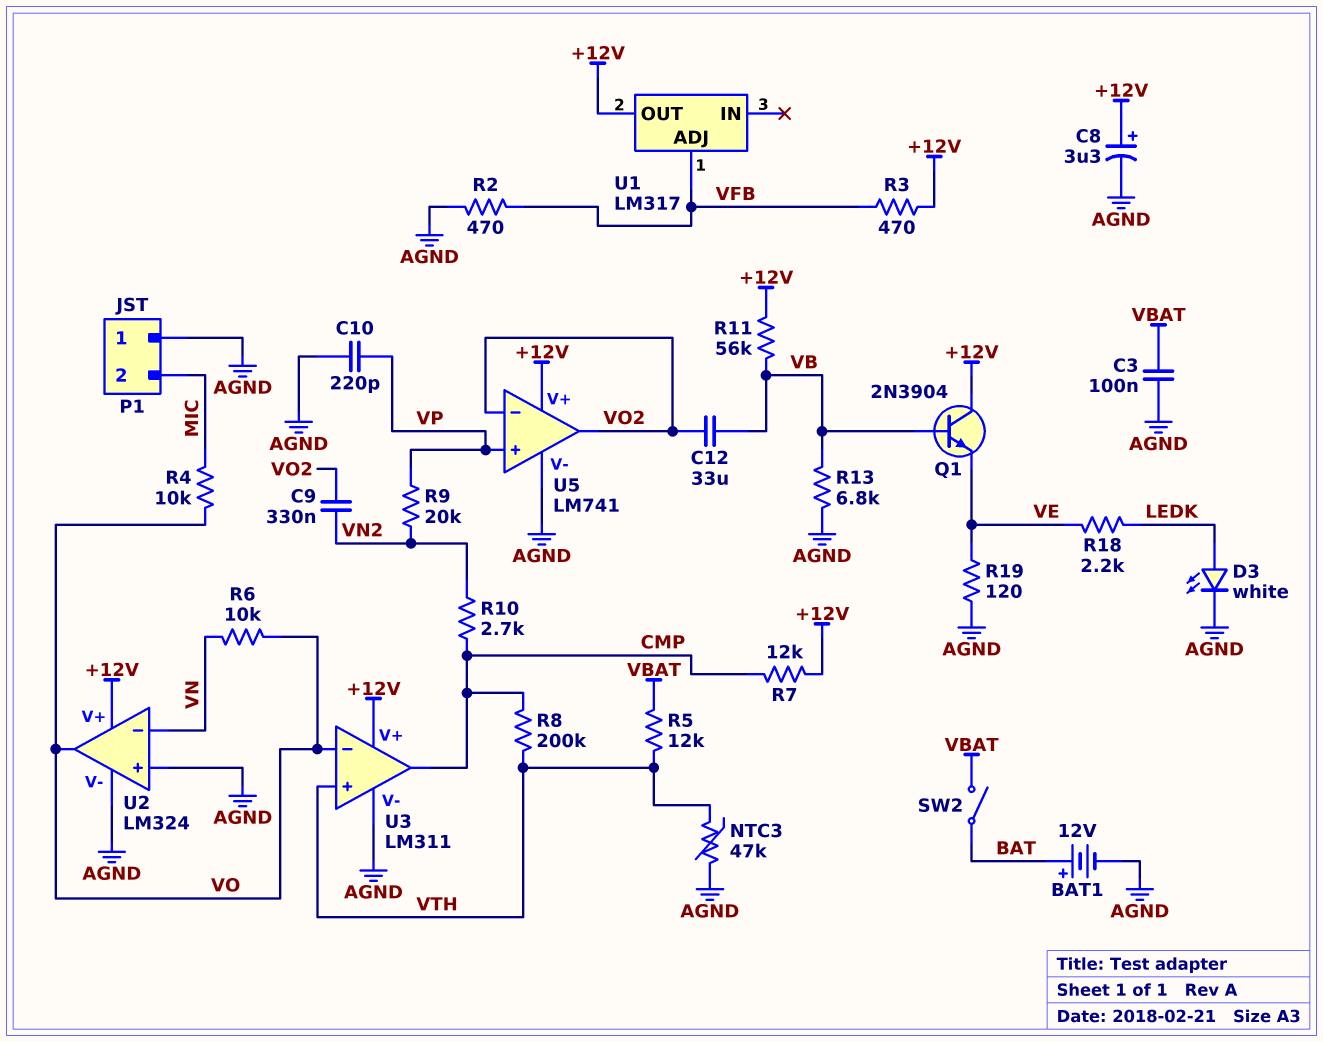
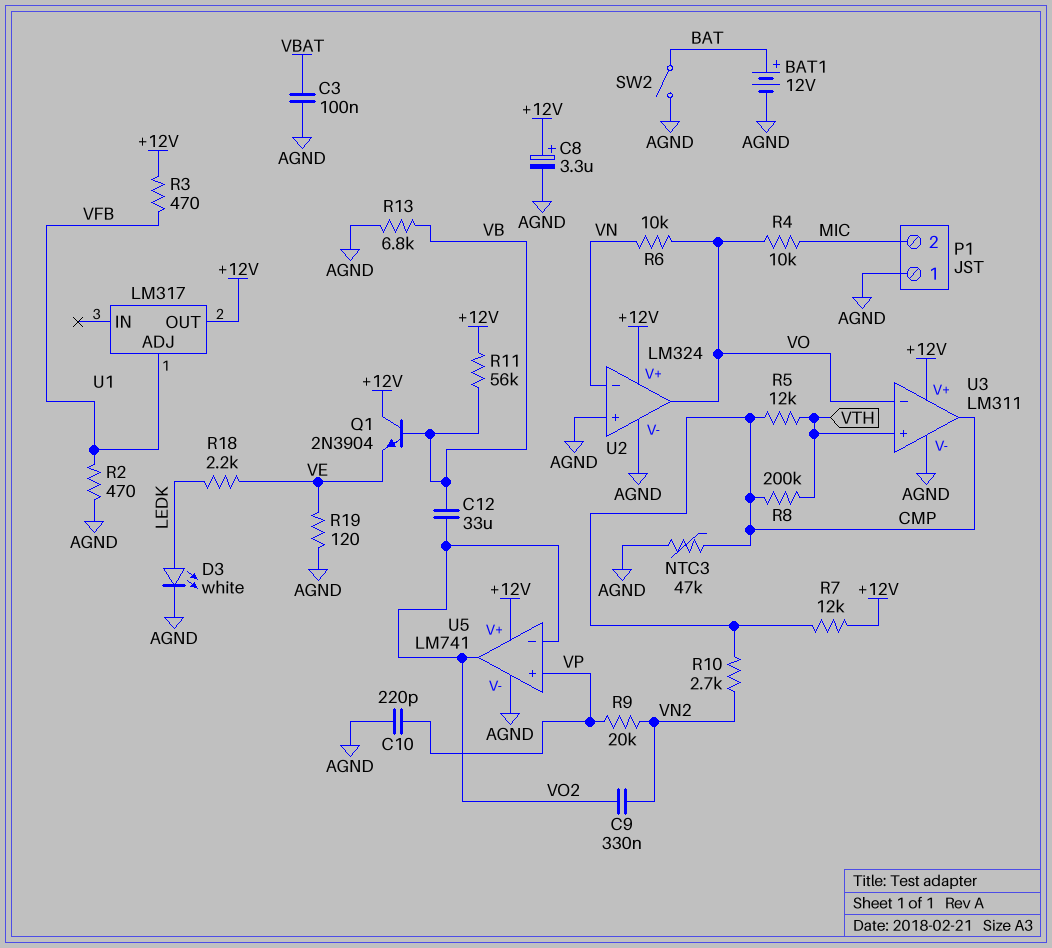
NTC3: 47k (AGND, VTH) -> 47k (AGND, CMP)
R5: 12k (VBAT, VTH) -> 12k (CMP, VTH)
SW2: switch (BAT, VBAT) -> switch (AGND, BAT)

